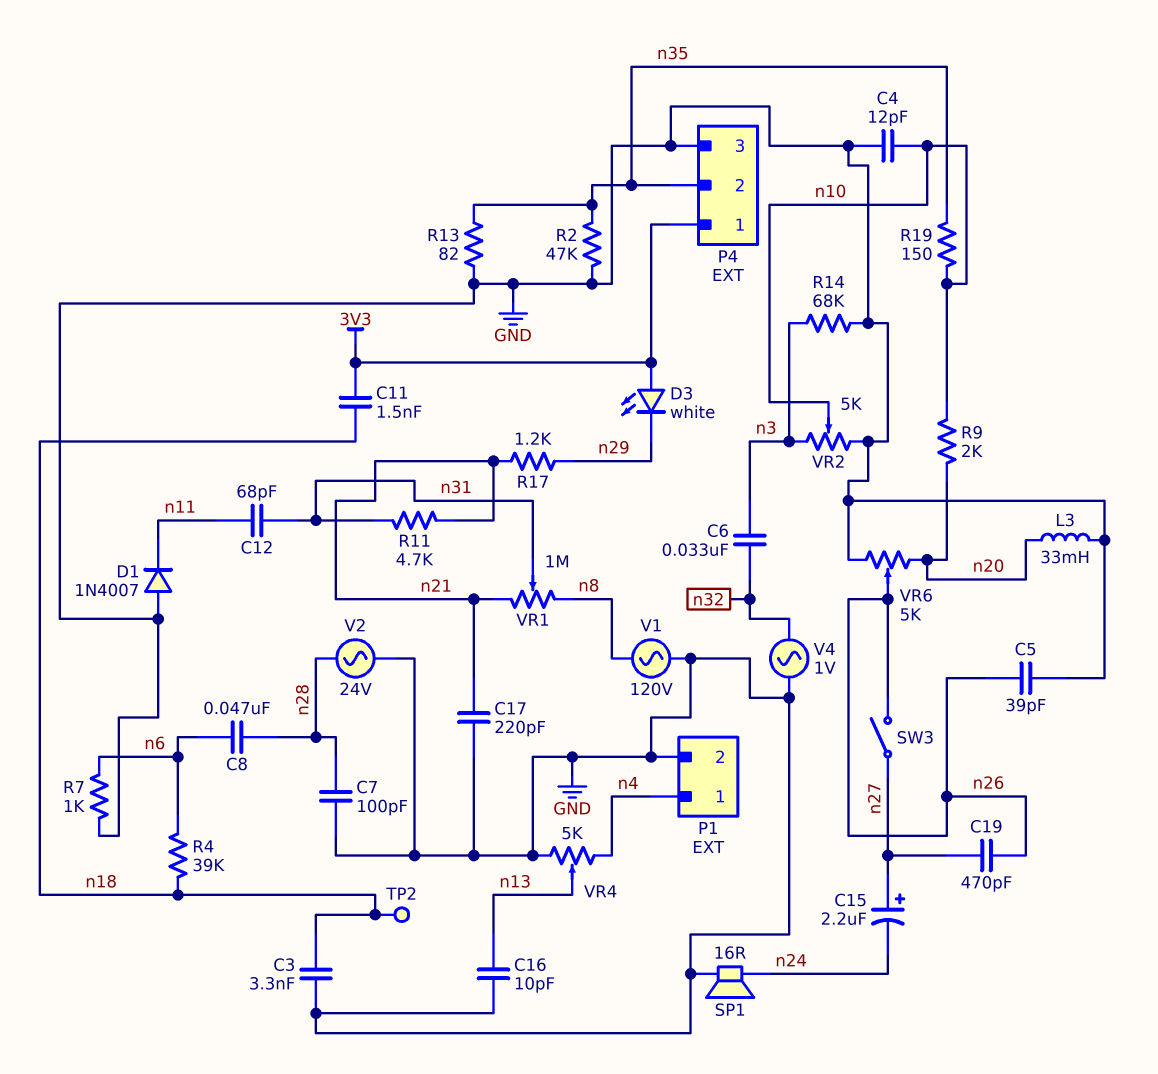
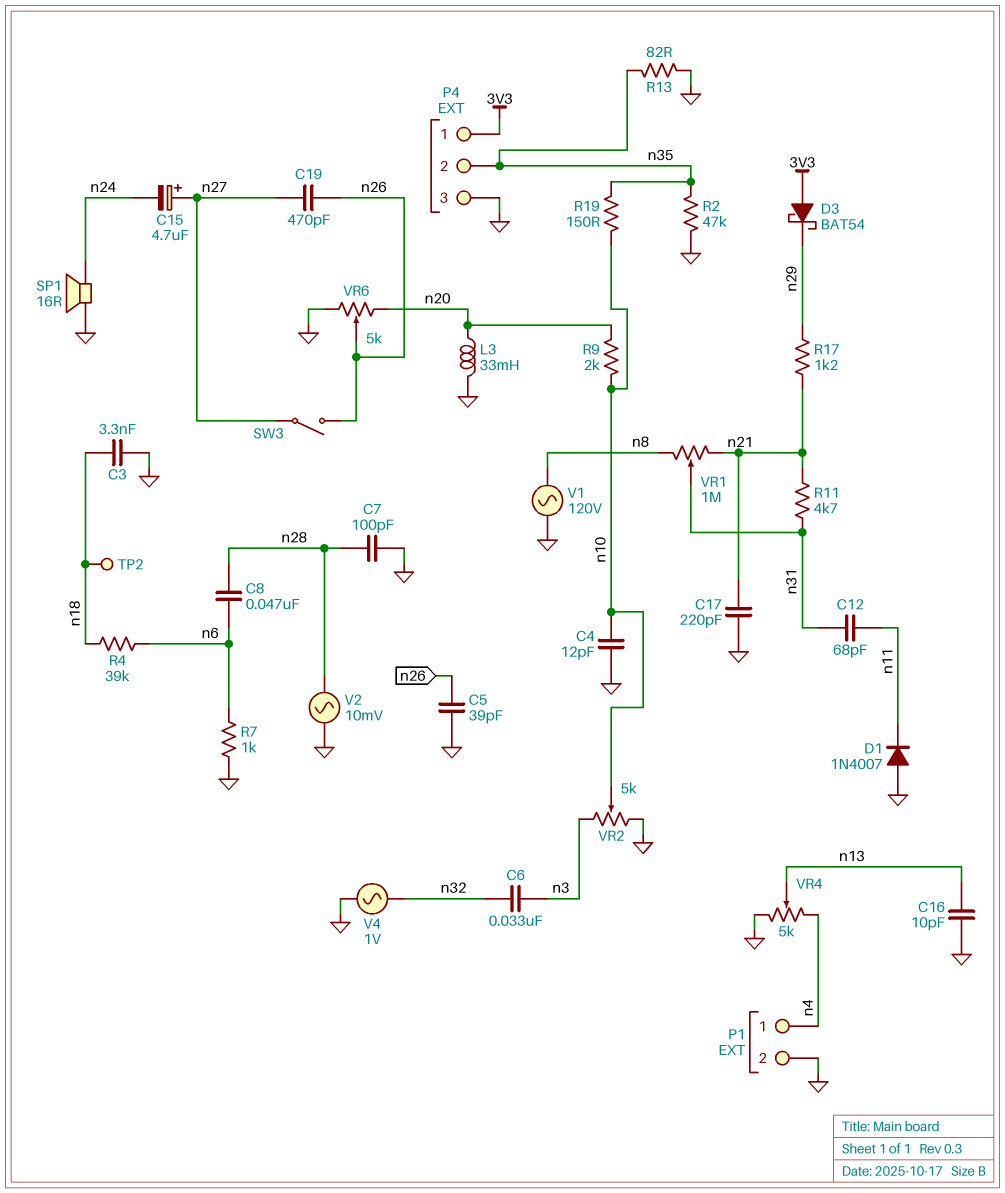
C11: 1.5nF (3V3, n18) -> none
C15: 2.2uF (plus n27, minus n24) -> 4.7uF (plus n27, minus n24)
D3: LED white (A 3V3, K n29) -> schottky BAT54 (A 3V3, K n29)
R14: 68k (GND, n3) -> none
V2: AC 24V (GND, n28) -> AC 10mV (GND, n28)

